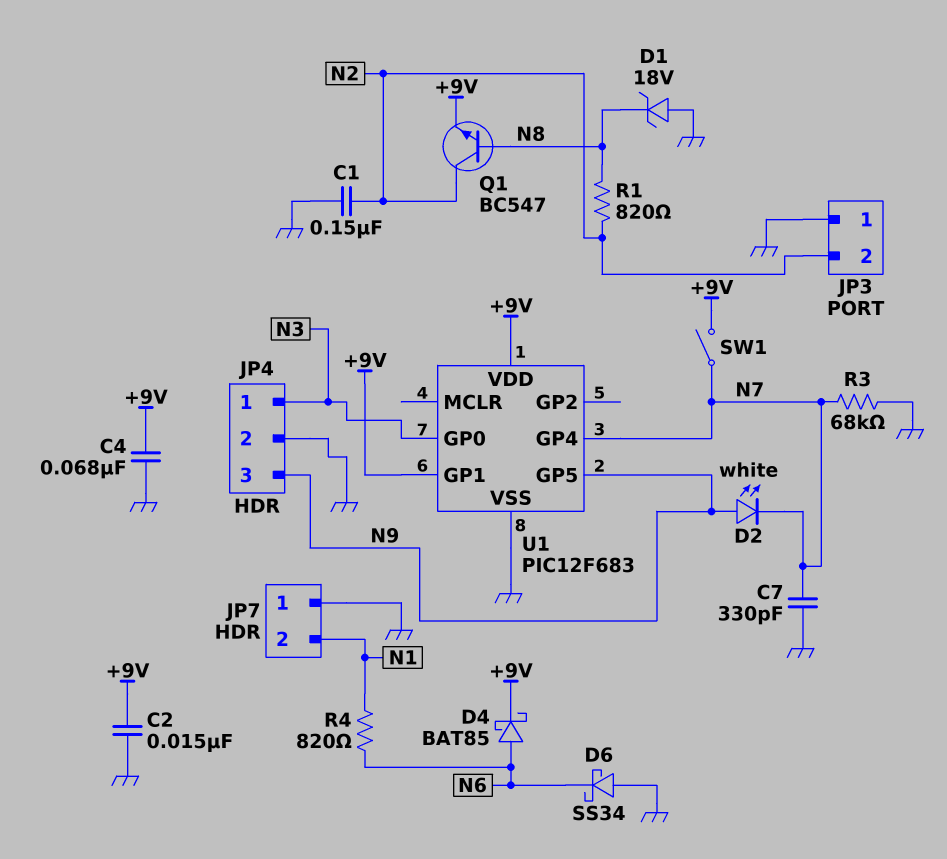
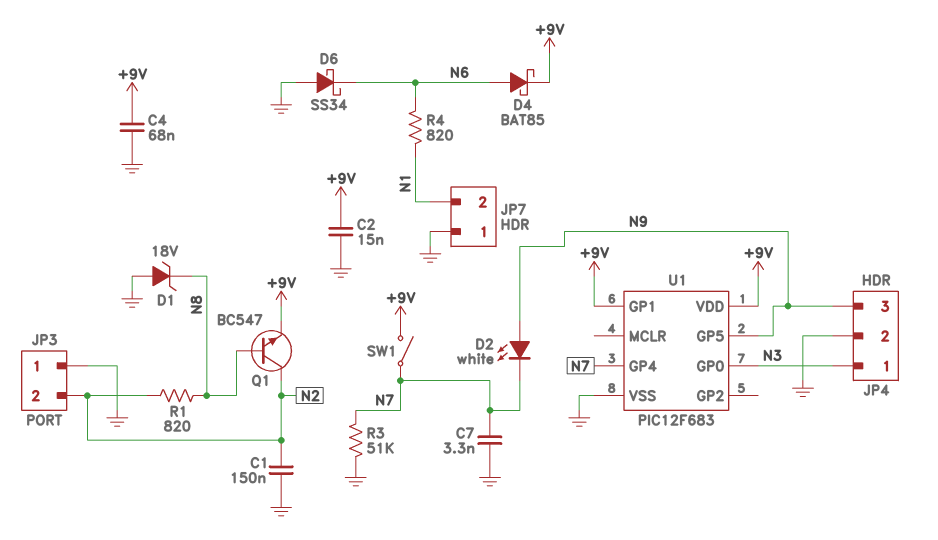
C7: 330pF (GND, N7) -> 3.3nF (GND, N7)
R3: 68k (GND, N7) -> 51k (GND, N7)

